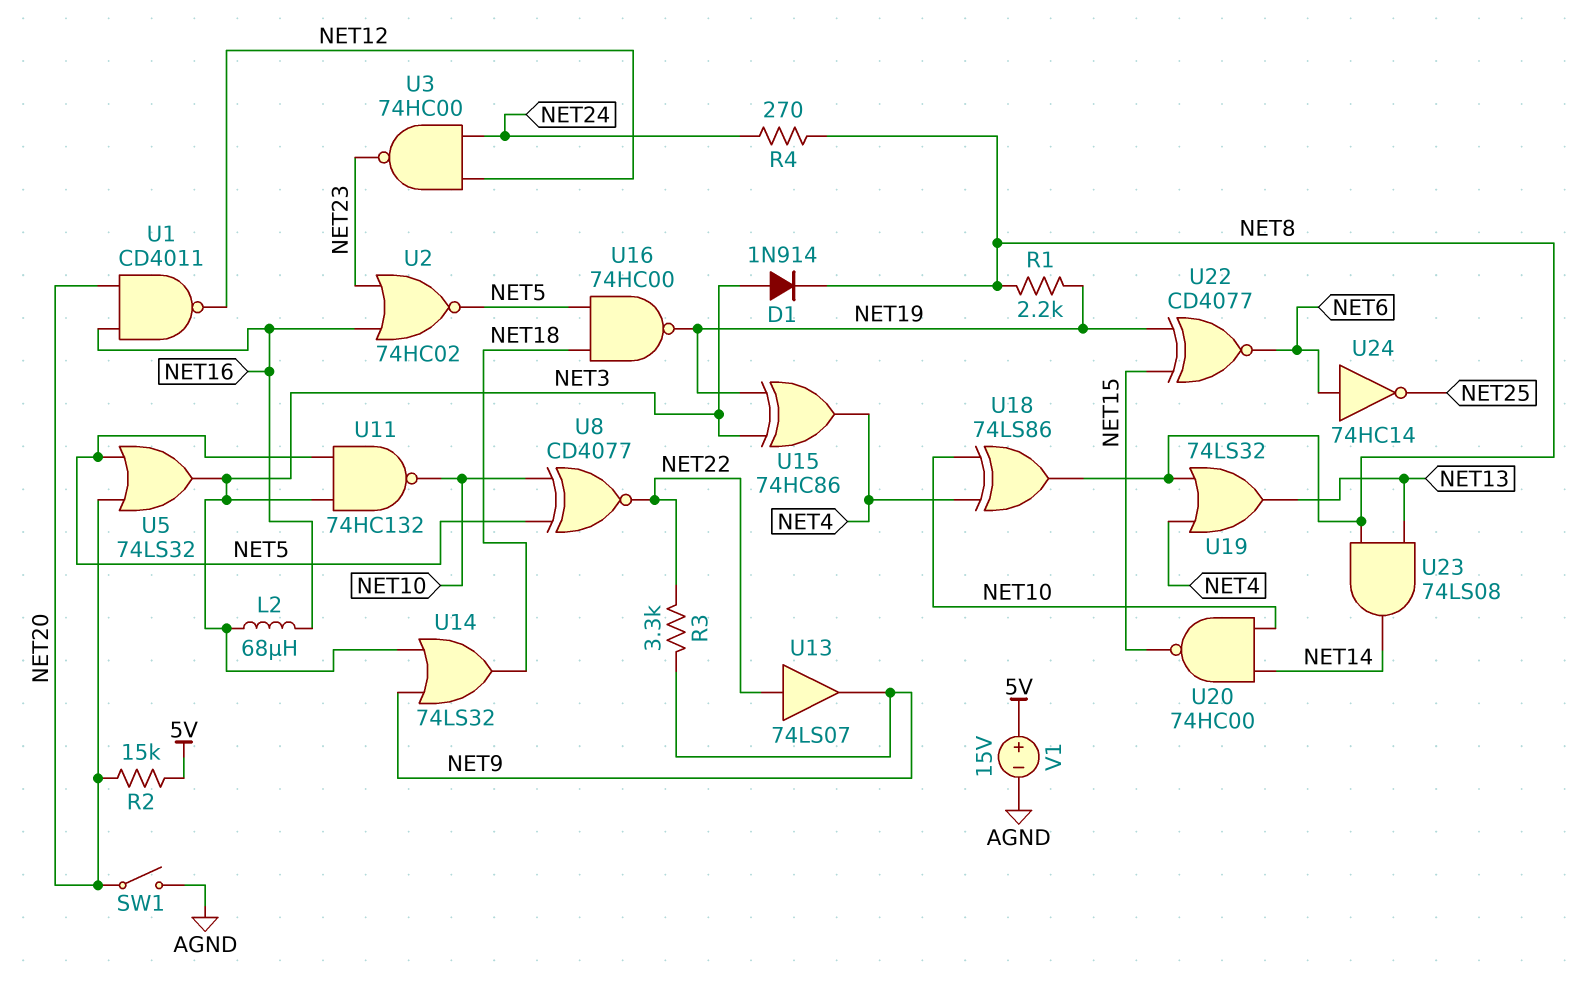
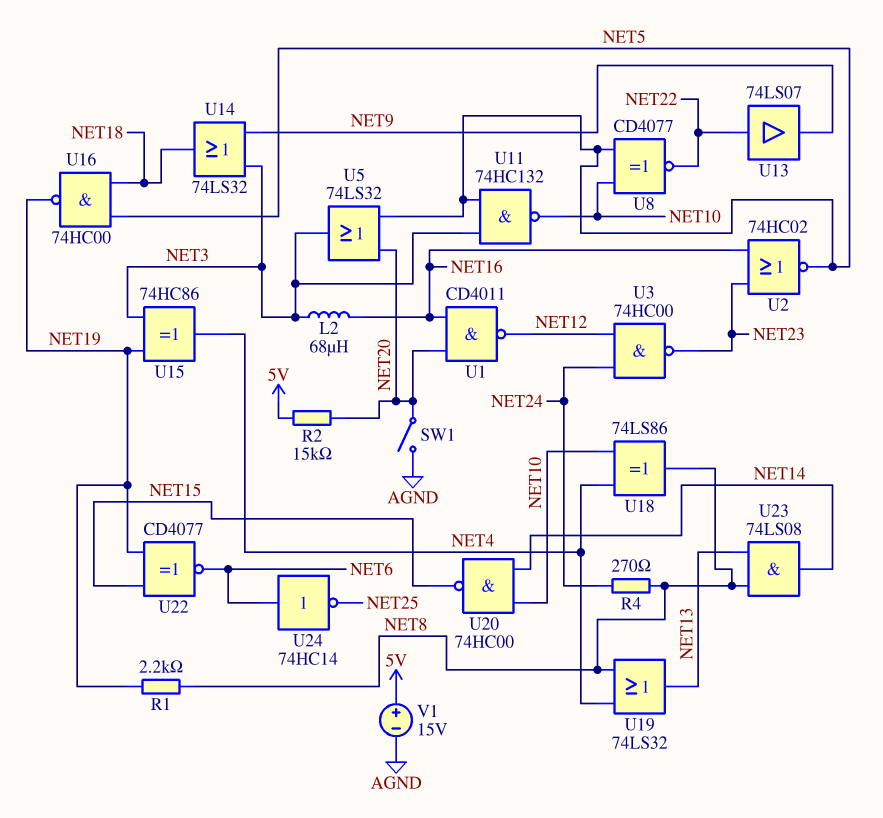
D1: diode 1N914 (A NET3, K NET8) -> none
R3: 3.3k (NET9, NET22) -> none

